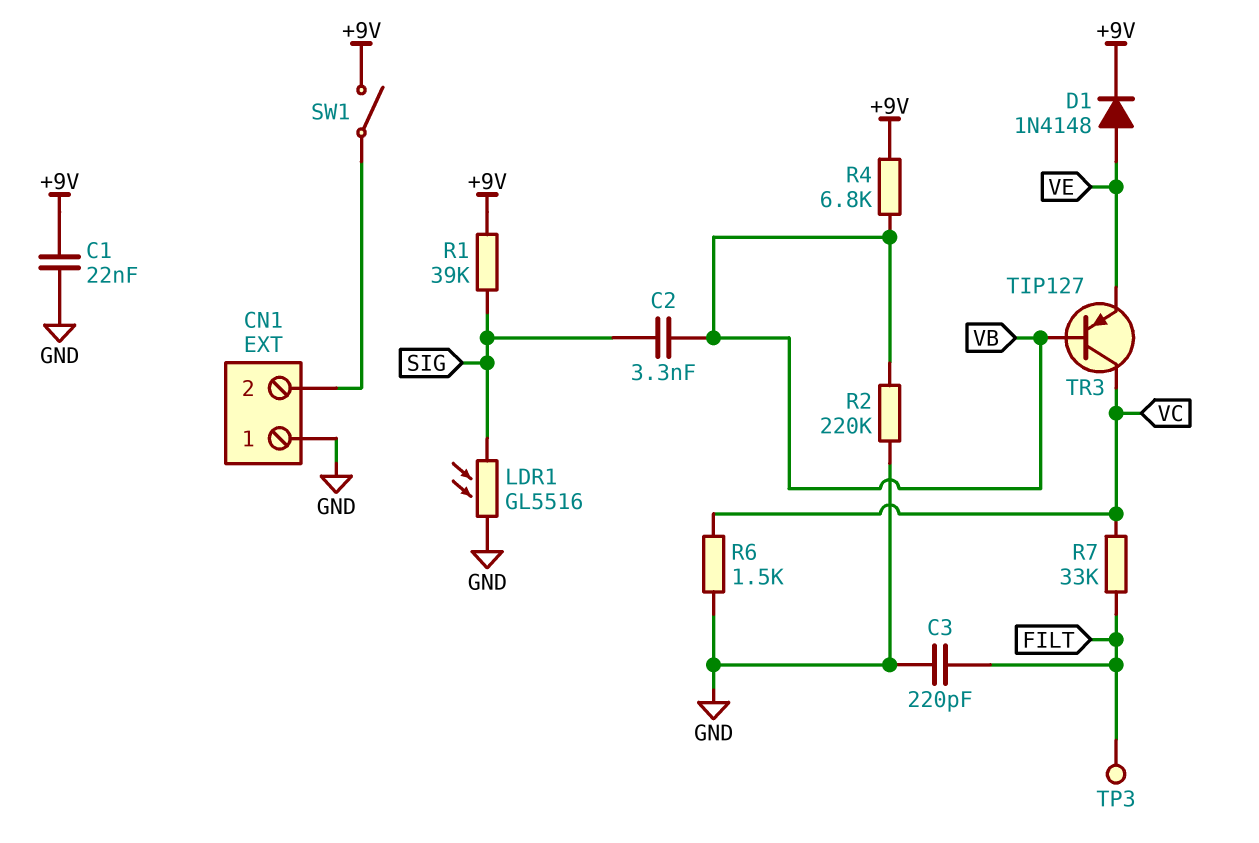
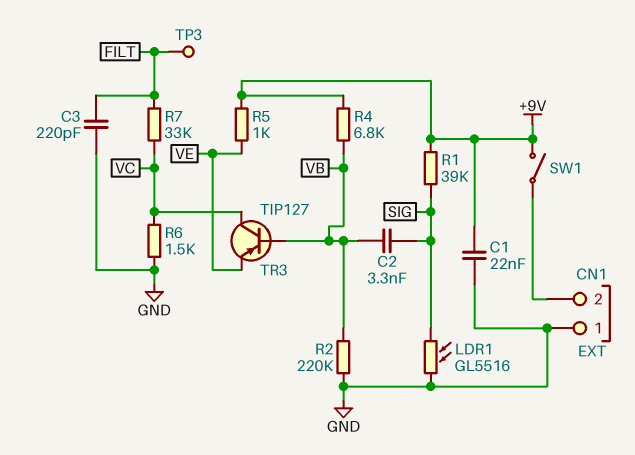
D1: diode 1N4148 (A VE, K +9V) -> none
R5: none -> 1k (+9V, VE)

